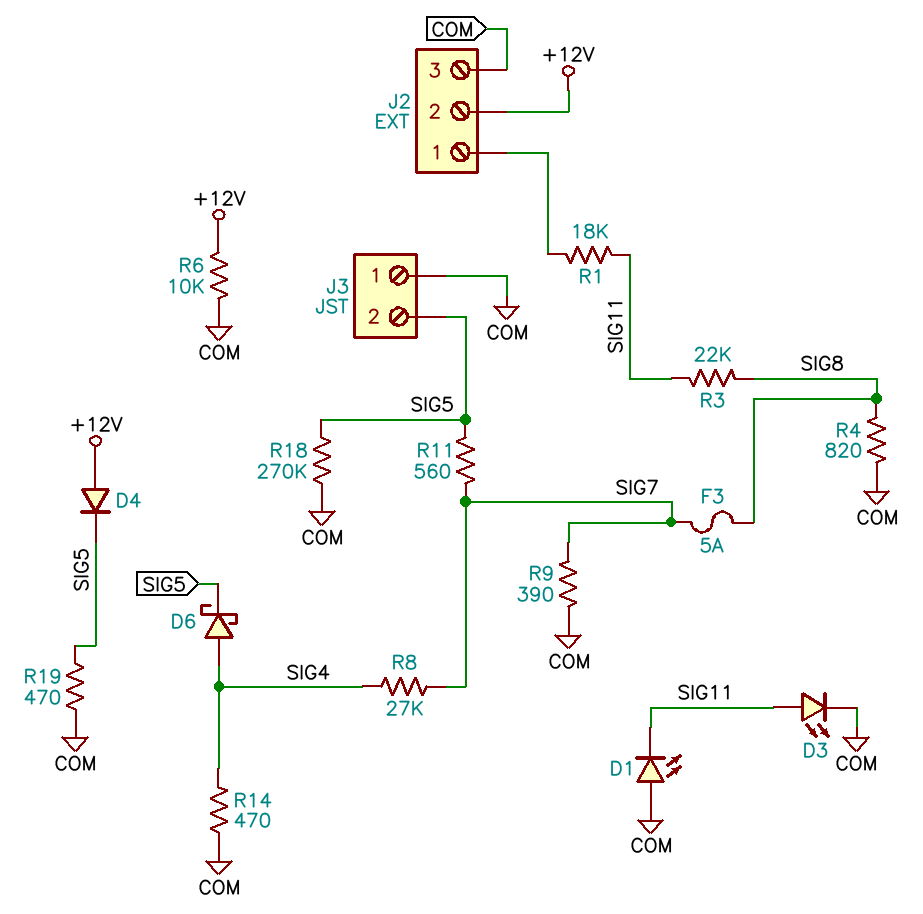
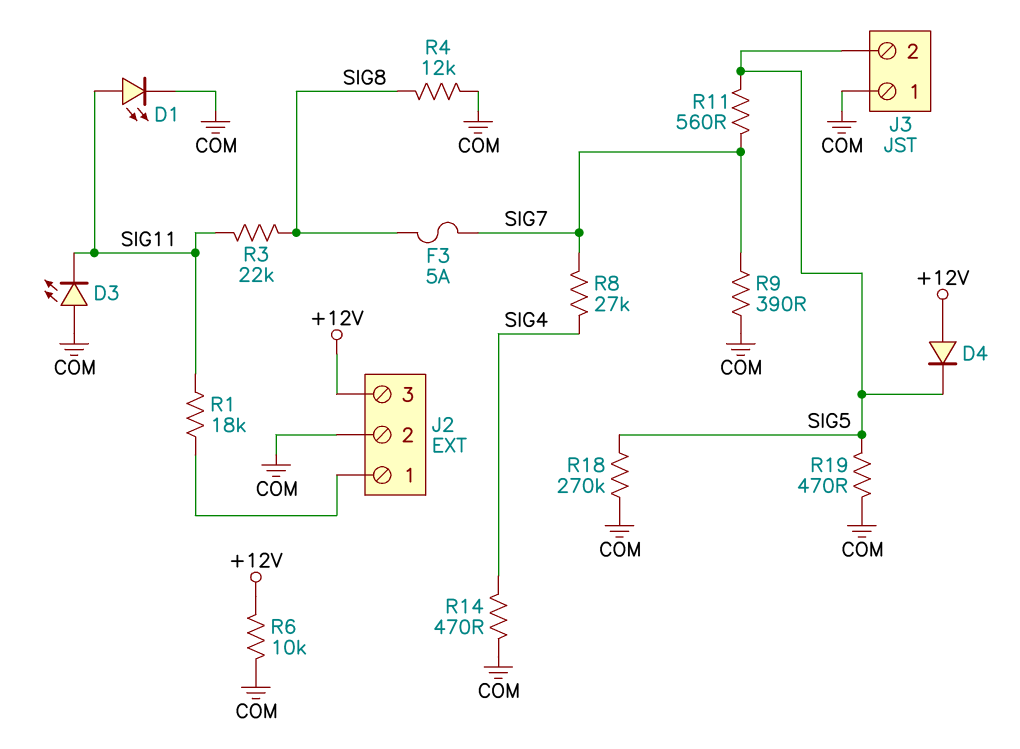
D1: LED (A COM, K SIG11) -> LED (A SIG11, K COM)
D3: LED (A SIG11, K COM) -> LED (A COM, K SIG11)
D6: schottky (A SIG4, K SIG5) -> none
J2 pin 2: +12V -> COM
J2 pin 3: COM -> +12V
R4: 820 (COM, SIG8) -> 12k (COM, SIG8)

